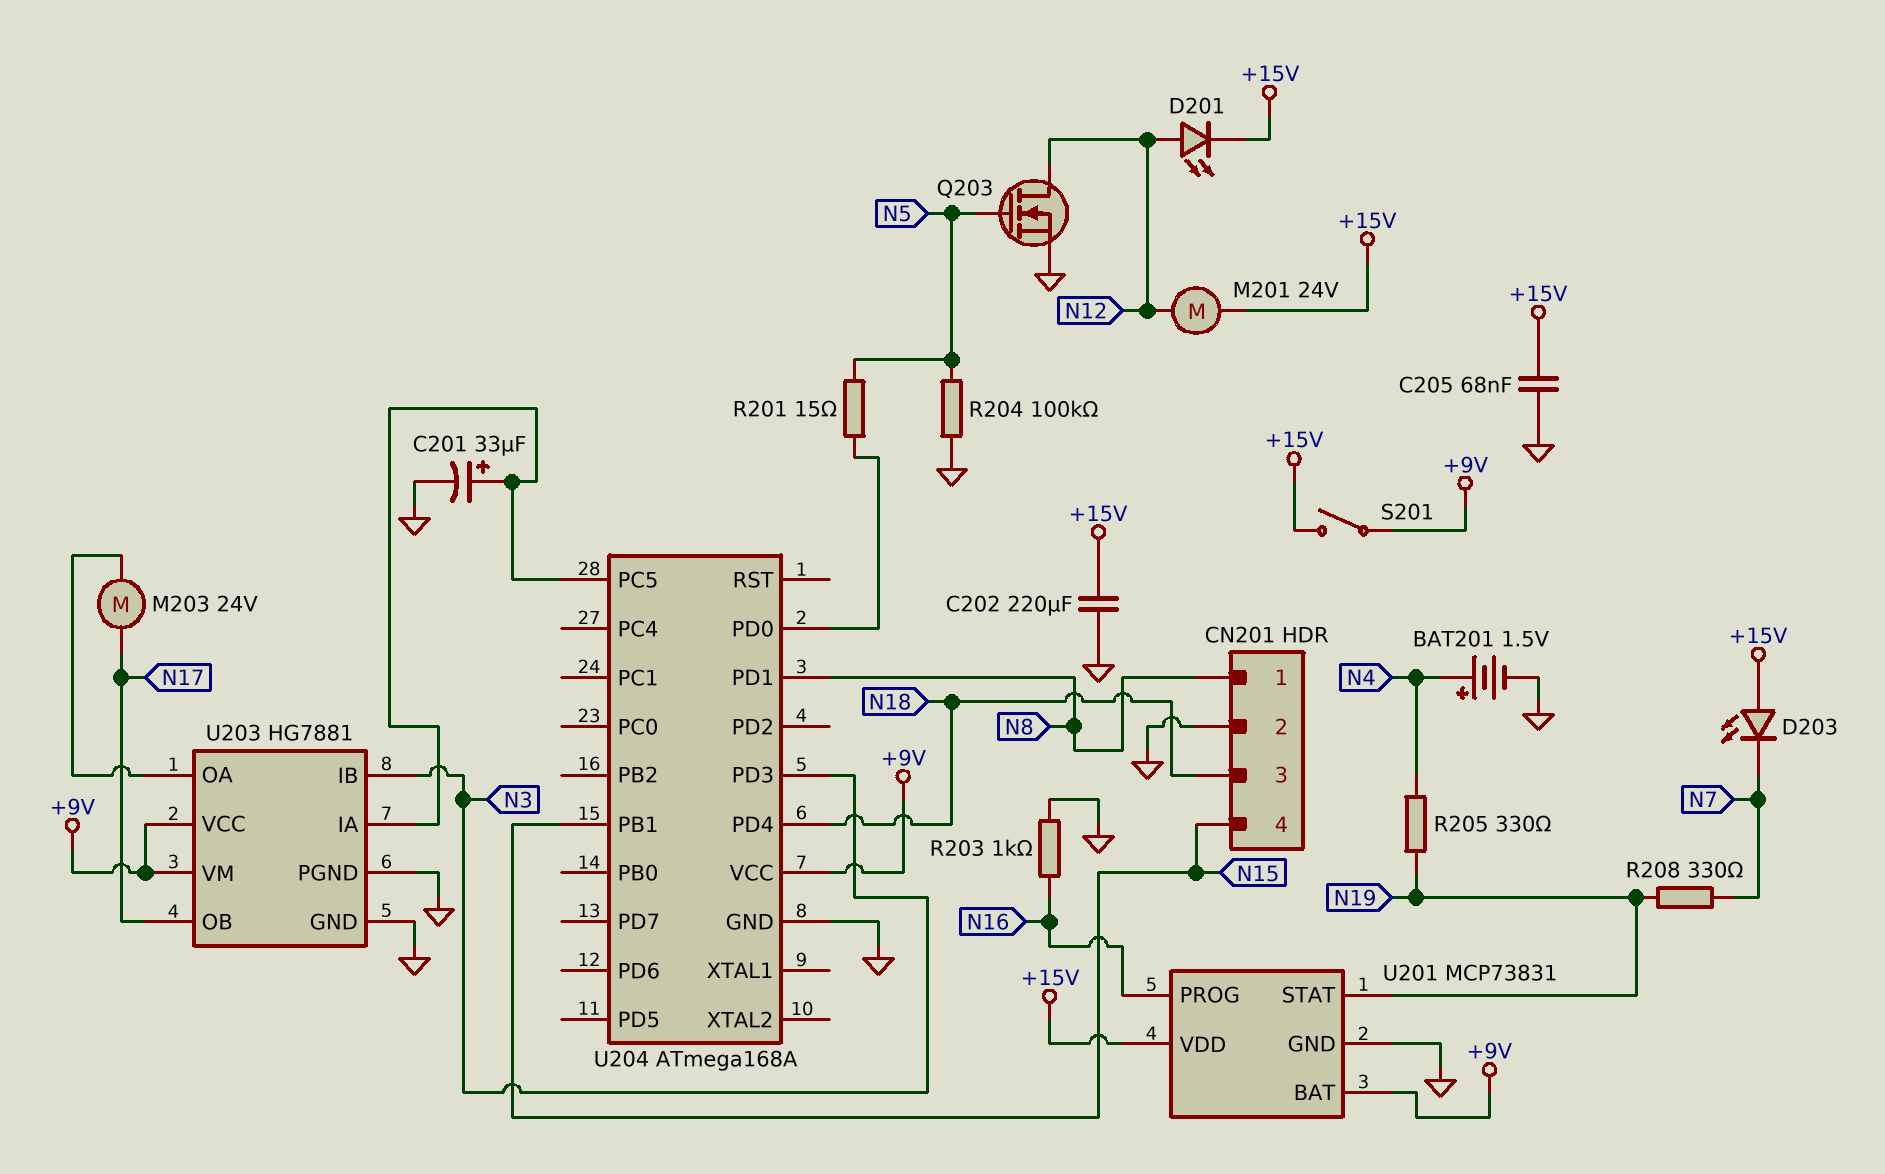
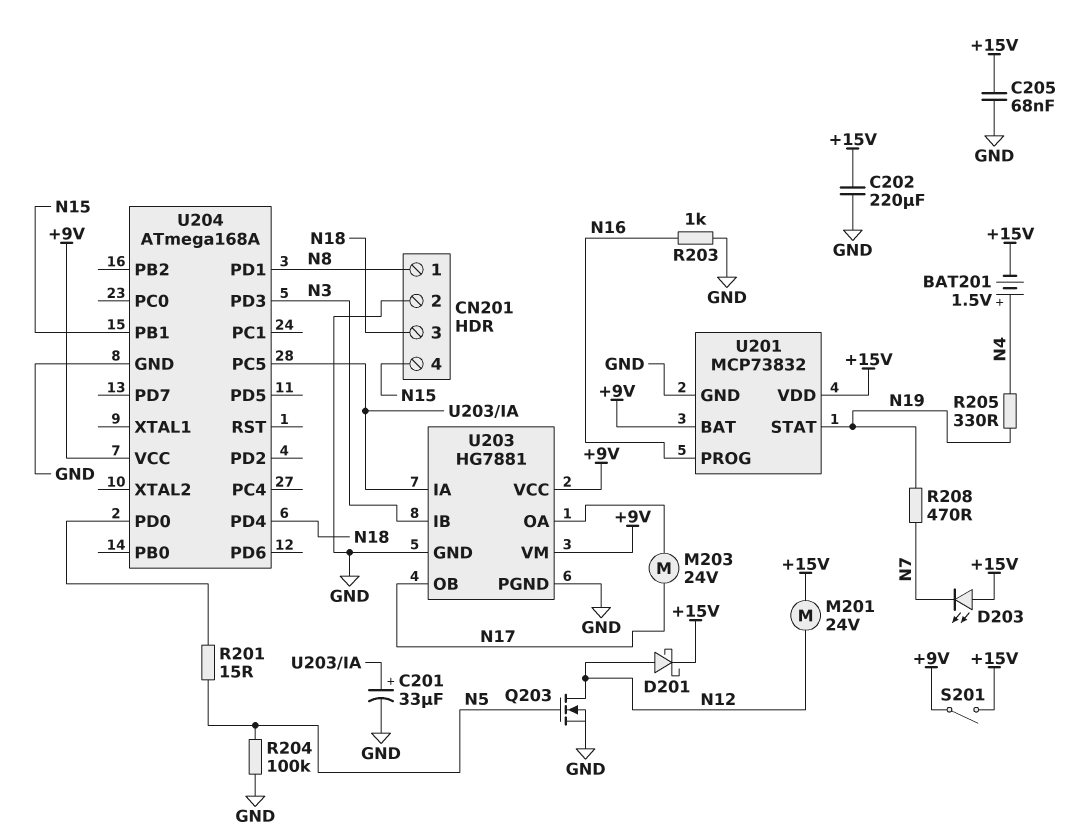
BAT201: 1.5V (plus N4, minus GND) -> 1.5V (plus N4, minus +15V)
D201: LED (A N12, K +15V) -> schottky (A N12, K +15V)
R208: 330 (N7, N19) -> 470 (N7, N19)
U201: MCP73831 -> MCP73832

